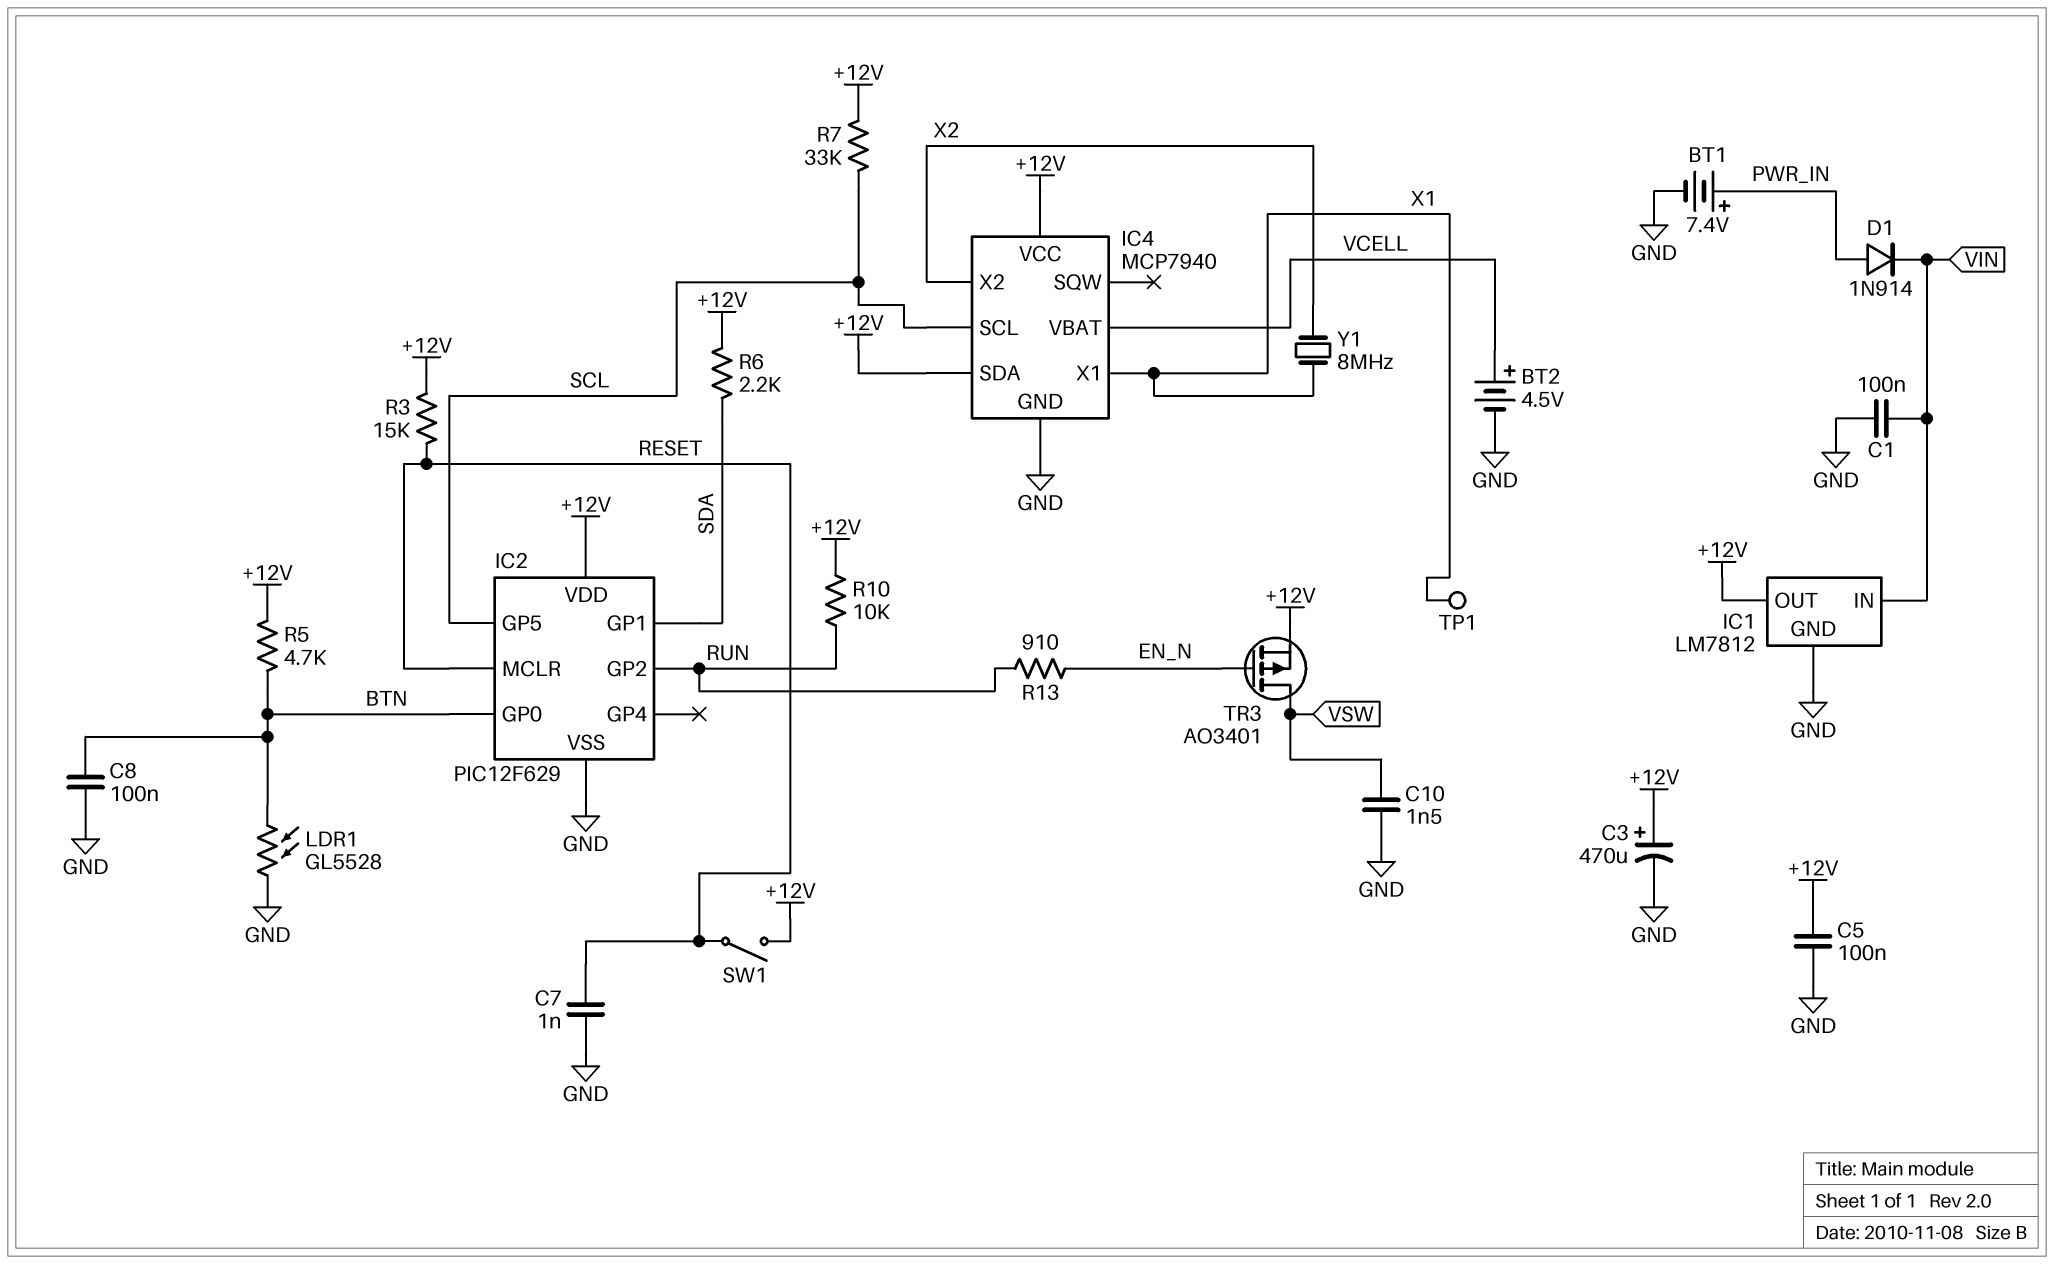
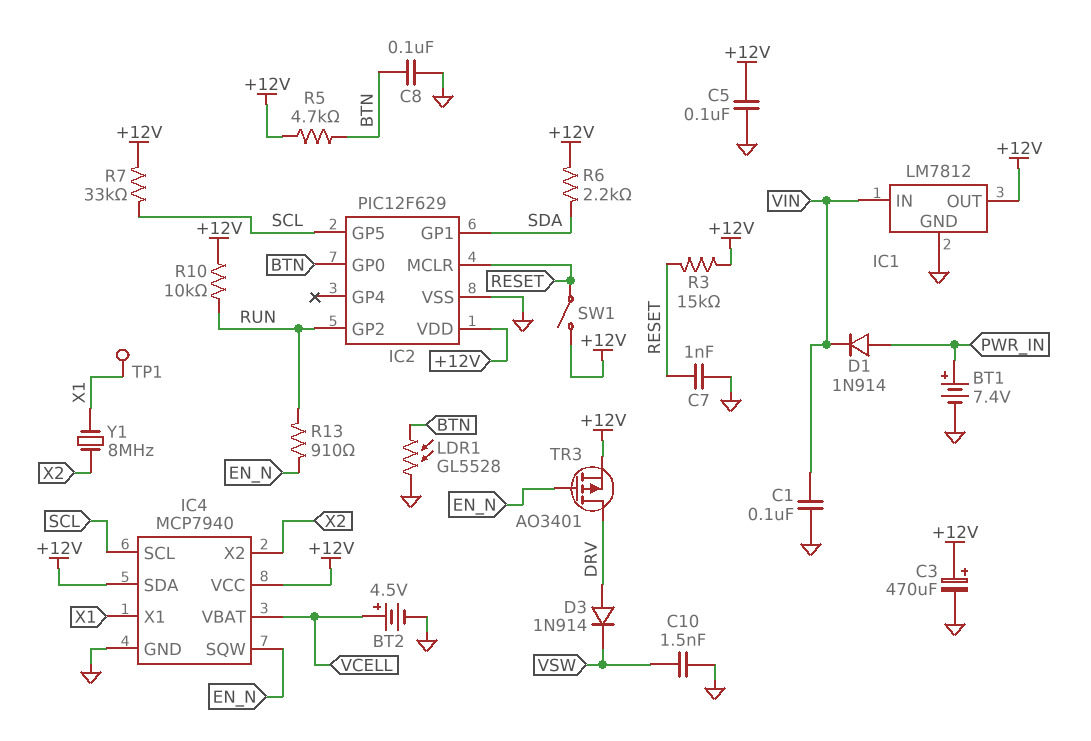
D3: none -> diode 1N914 (A DRV, K VSW)
IC4 pin SQW: none -> EN_N
TR3: PMOS AO3401 (G EN_N, D VSW, S +12V) -> PMOS AO3401 (G EN_N, D DRV, S +12V)

